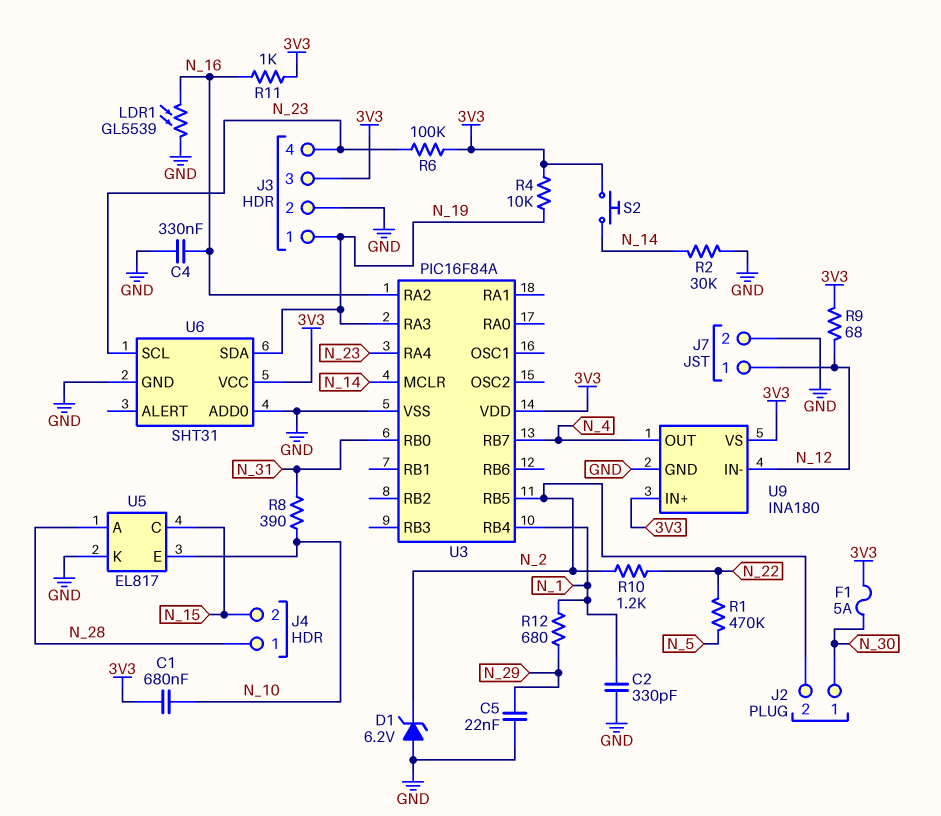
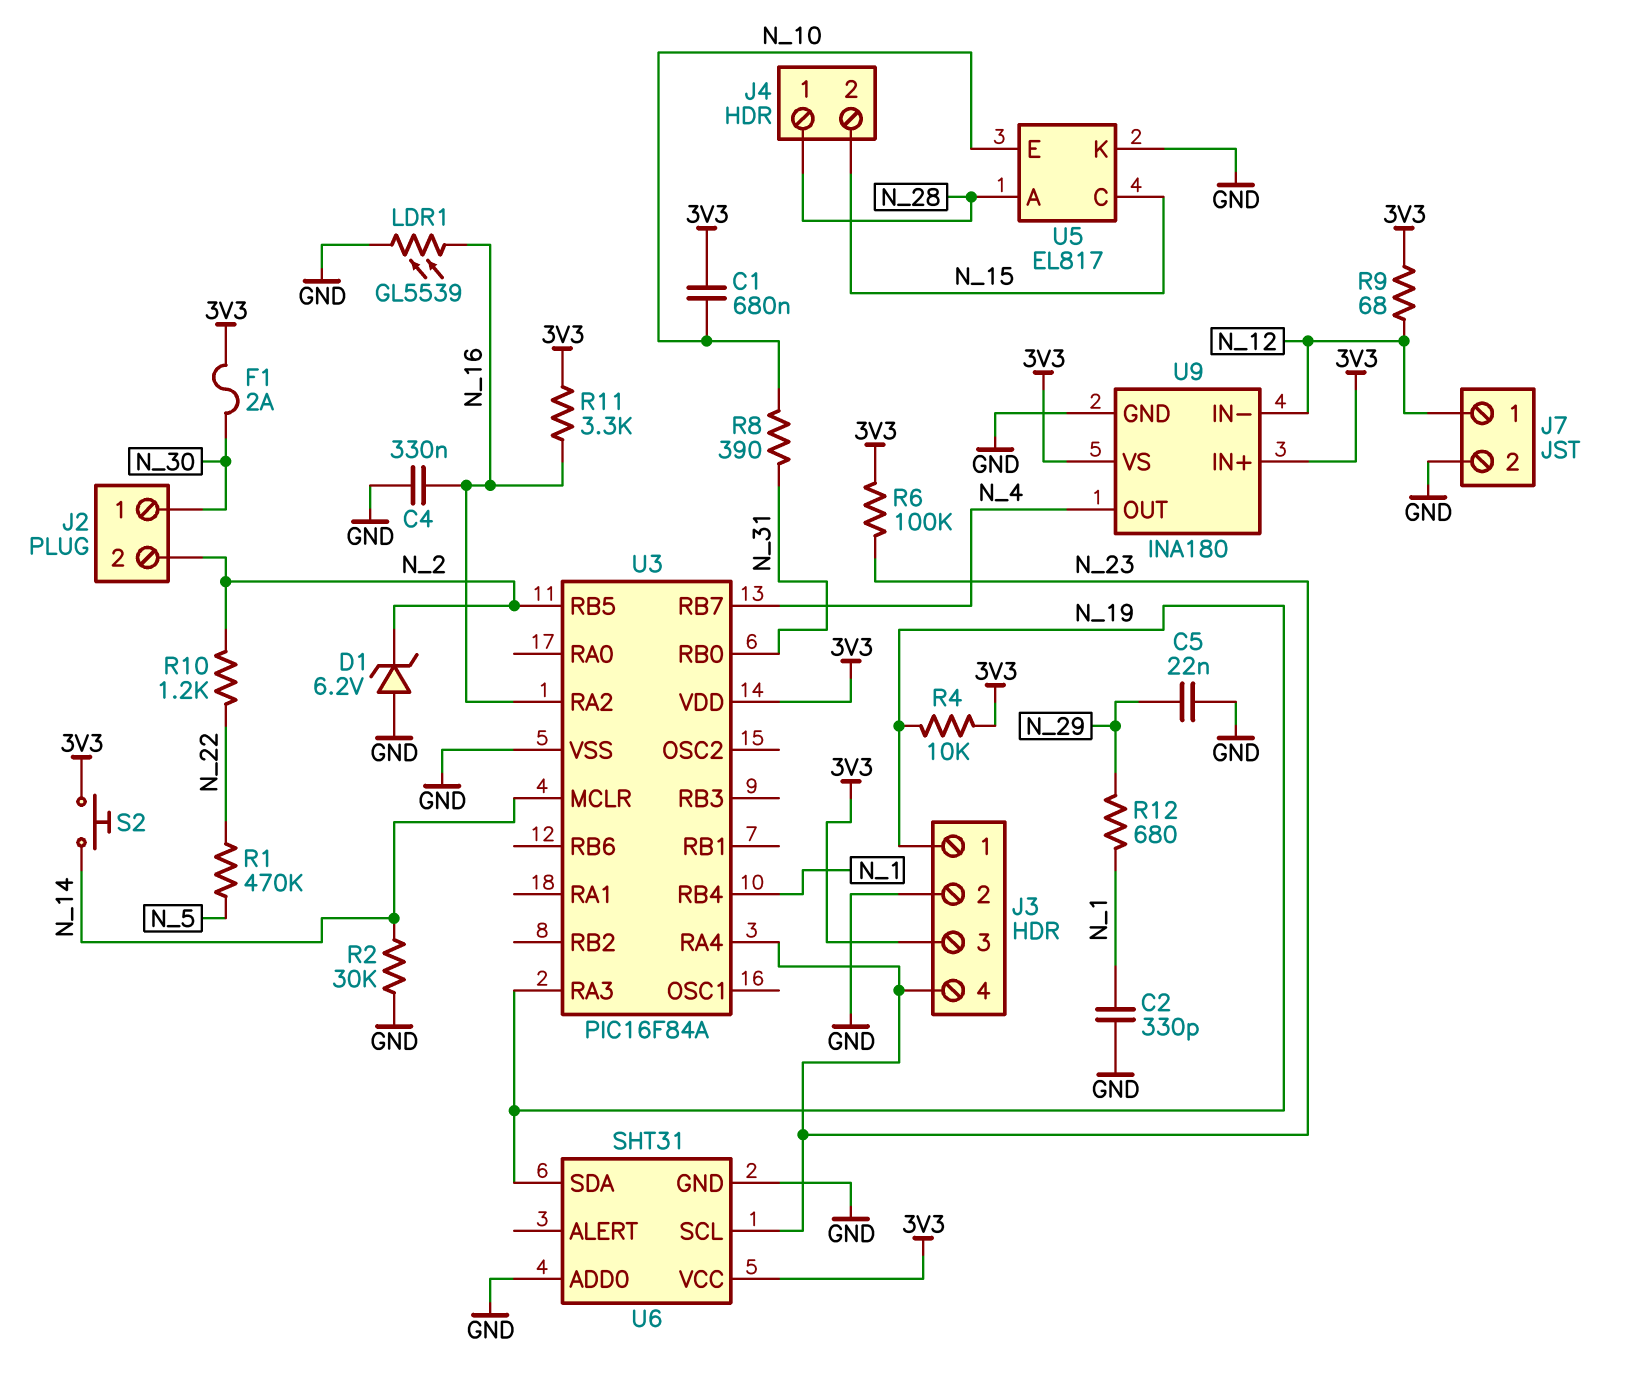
F1: 5A (3V3, N_30) -> 2A (3V3, N_30)
R11: 1k (3V3, N_16) -> 3.3k (3V3, N_16)

